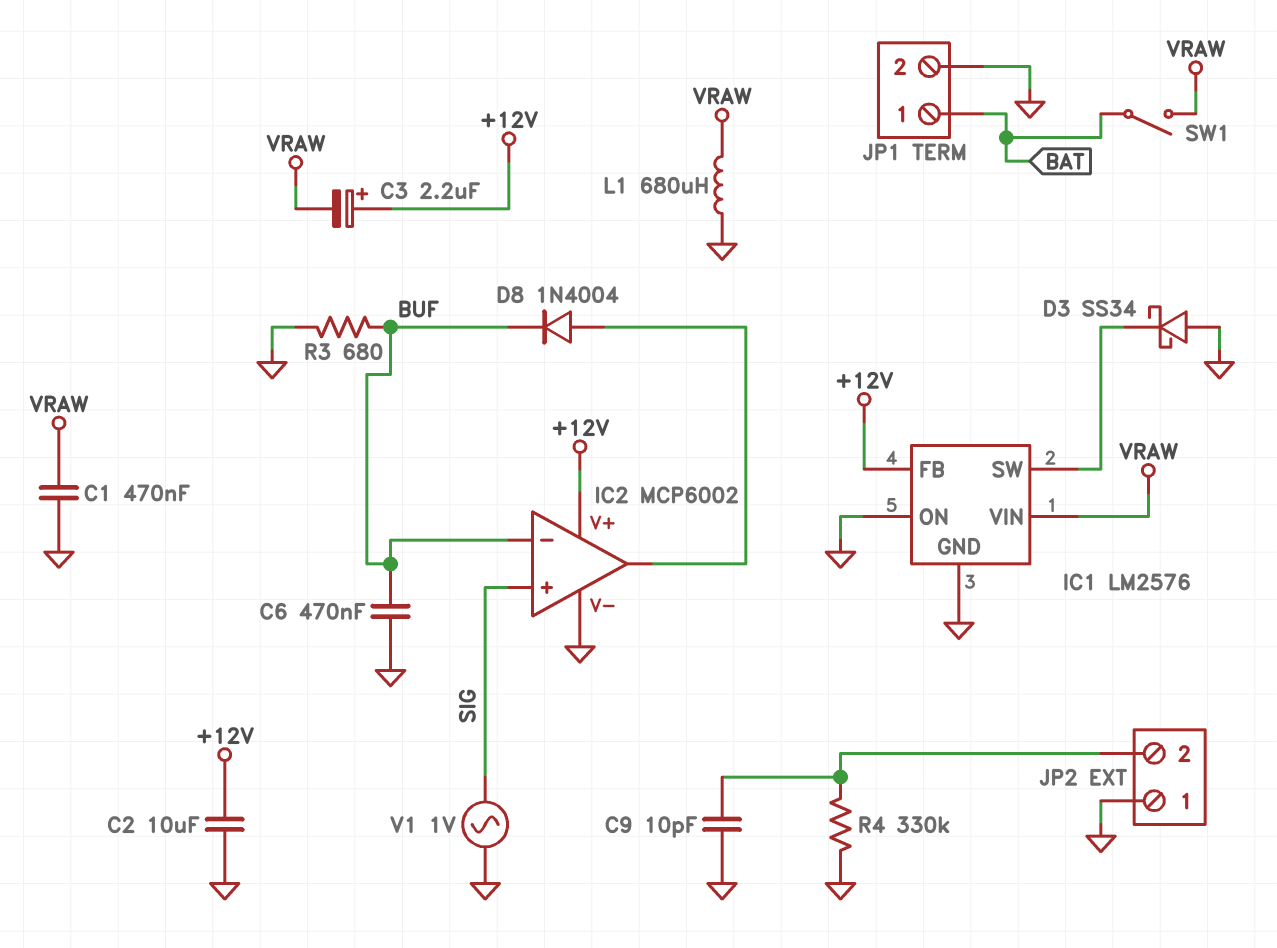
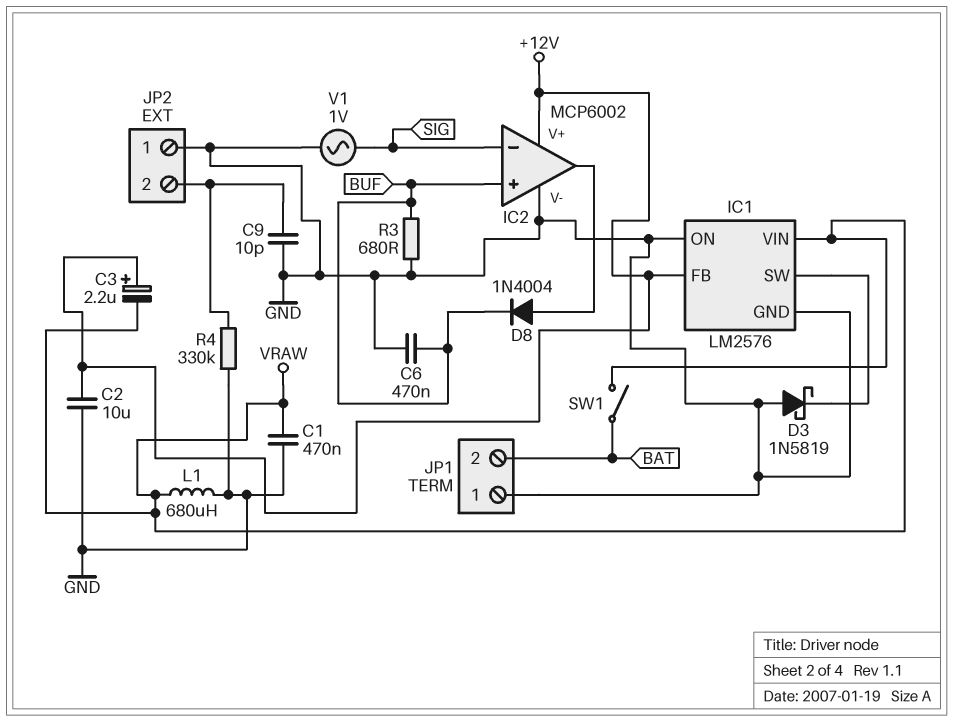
D3: schottky SS34 (A GND, K IC1/SW) -> schottky 1N5819 (A GND, K IC1/SW)
IC2 pin in+: SIG -> BUF
IC2 pin in-: BUF -> SIG
JP1 pin 1: BAT -> GND
JP1 pin 2: GND -> BAT

